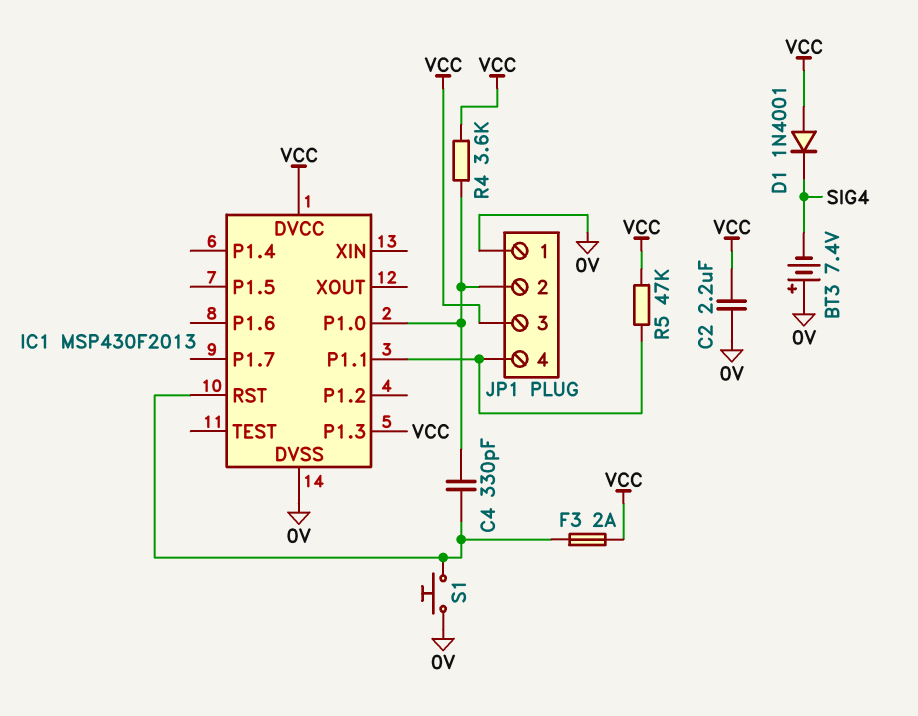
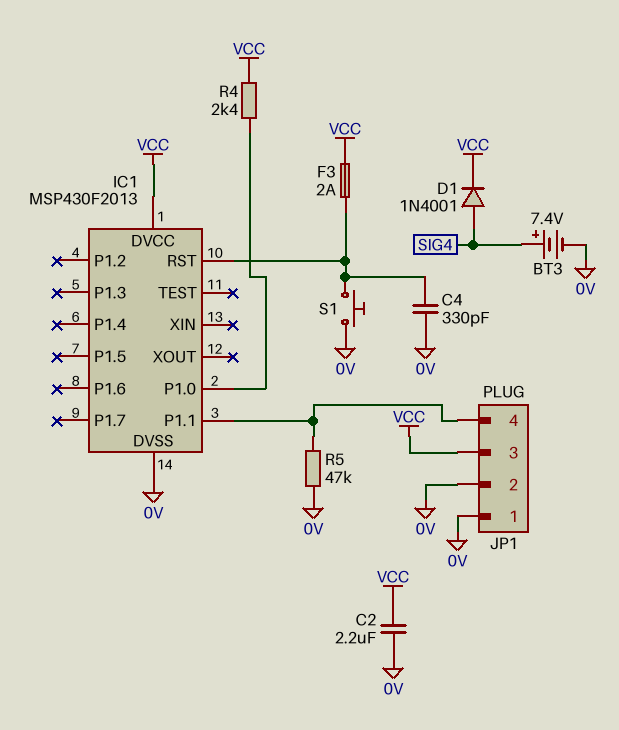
BT3: 7.4V (plus 0V, minus SIG4) -> 7.4V (plus SIG4, minus 0V)
C4: 330pF (IC1/P1.0, IC1/RST) -> 330pF (0V, IC1/RST)
D1: diode 1N4001 (A VCC, K SIG4) -> diode 1N4001 (A SIG4, K VCC)
IC1 pin P1.3: VCC -> none
JP1 pin 2: IC1/P1.0 -> 0V
R4: 3.6k (IC1/P1.0, VCC) -> 2.4k (IC1/P1.0, VCC)
R5: 47k (IC1/P1.1, VCC) -> 47k (0V, IC1/P1.1)

